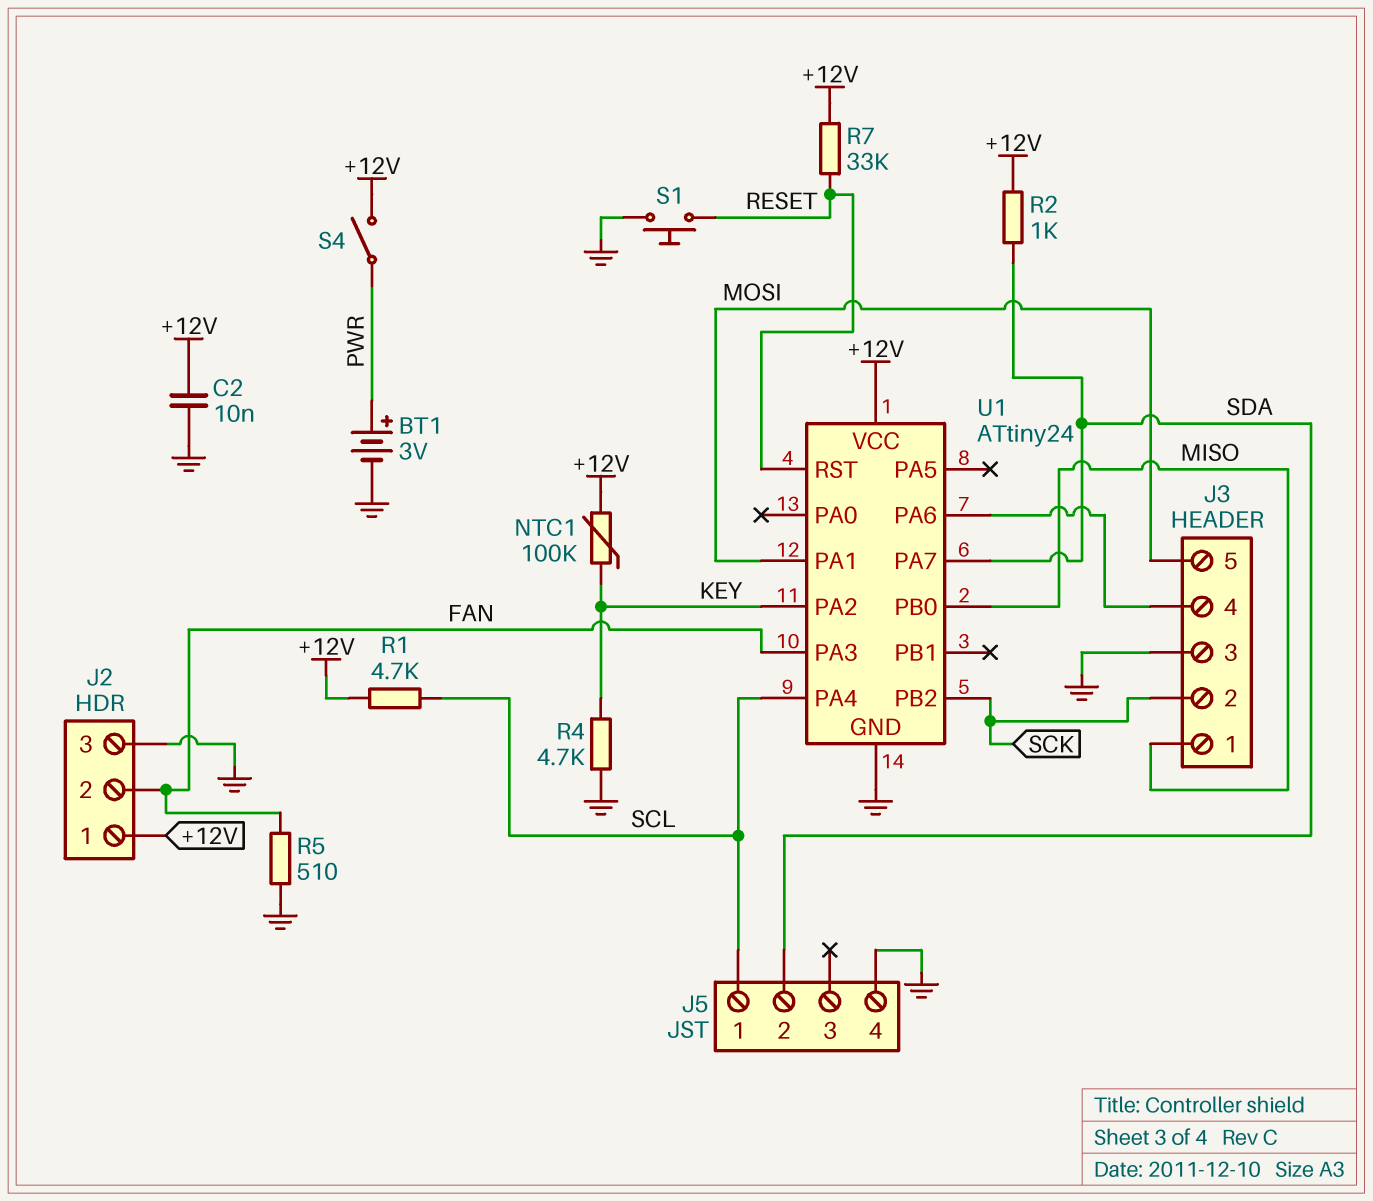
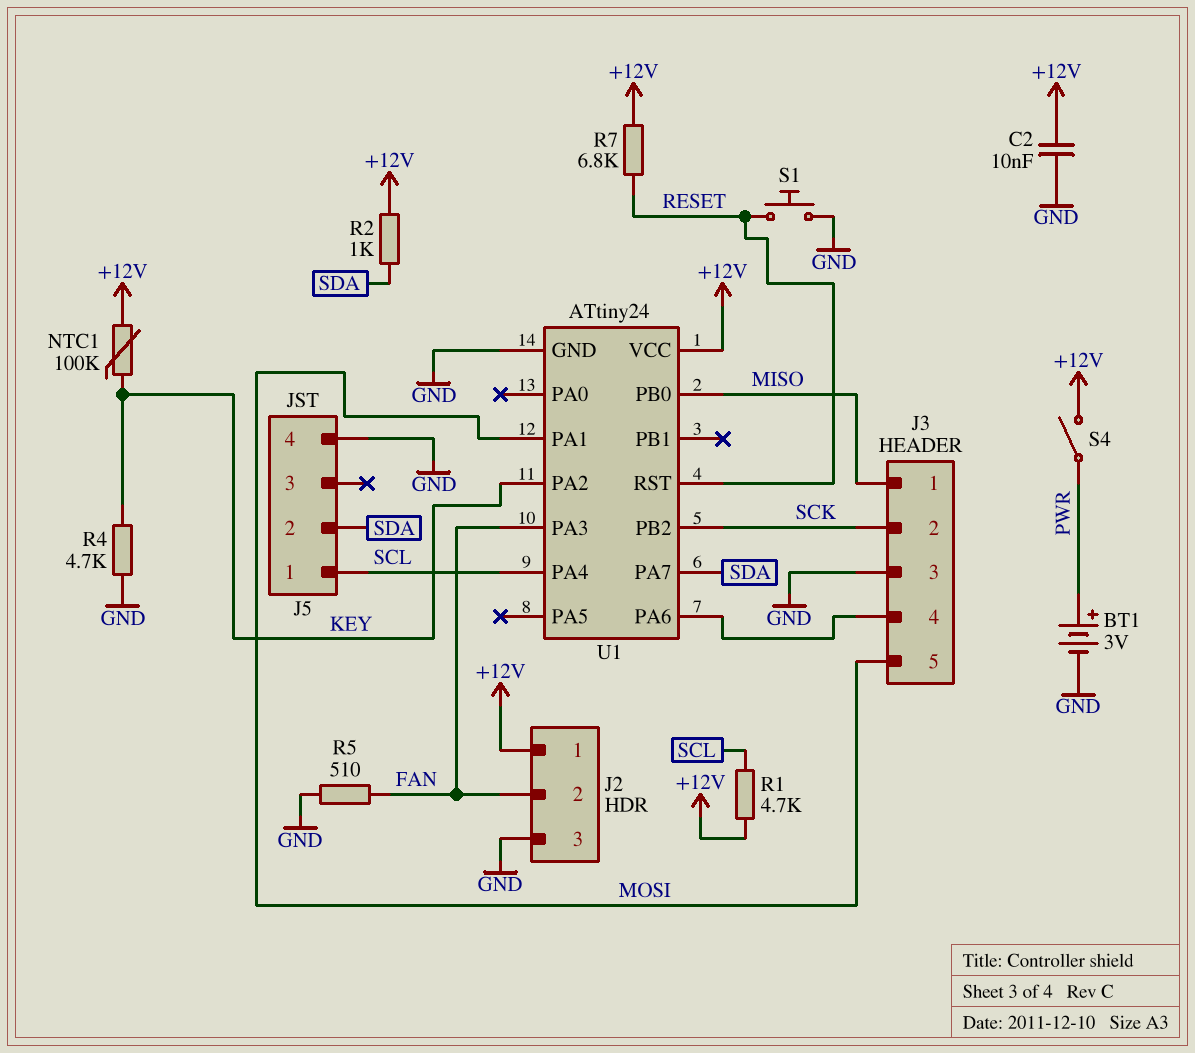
R7: 33k (+12V, RESET) -> 6.8k (+12V, RESET)

